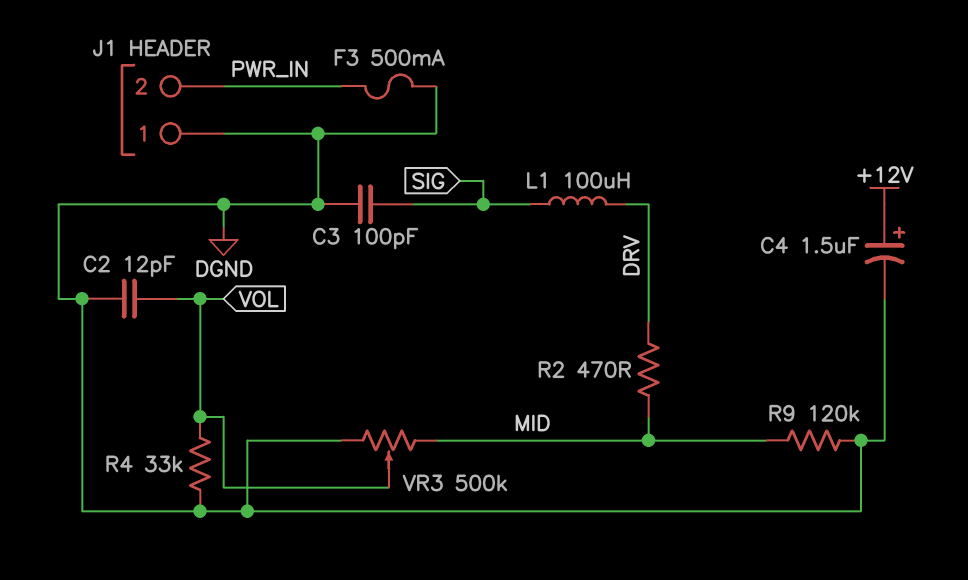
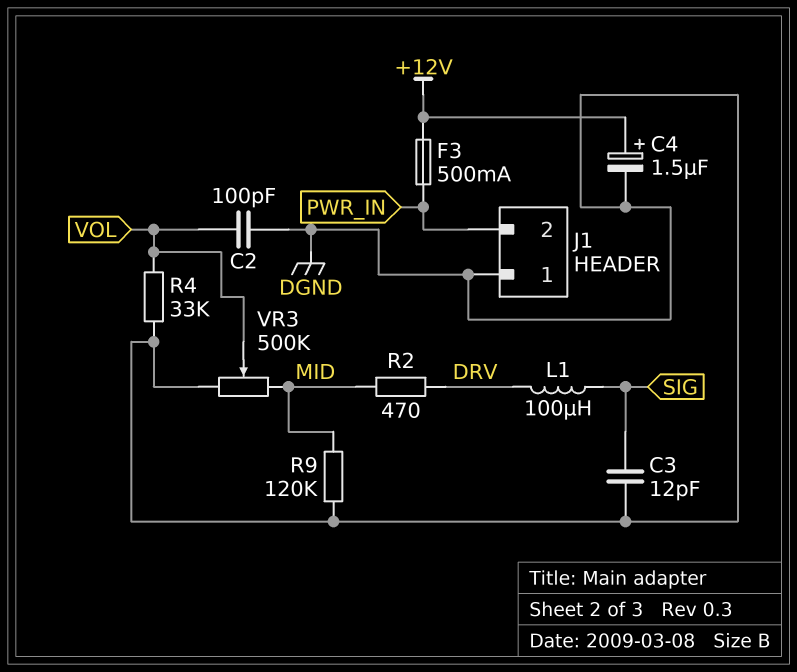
C2: 12pF (DGND, VOL) -> 100pF (DGND, VOL)
C3: 100pF (DGND, SIG) -> 12pF (DGND, SIG)
F3: 500mA (DGND, PWR_IN) -> 500mA (+12V, PWR_IN)

